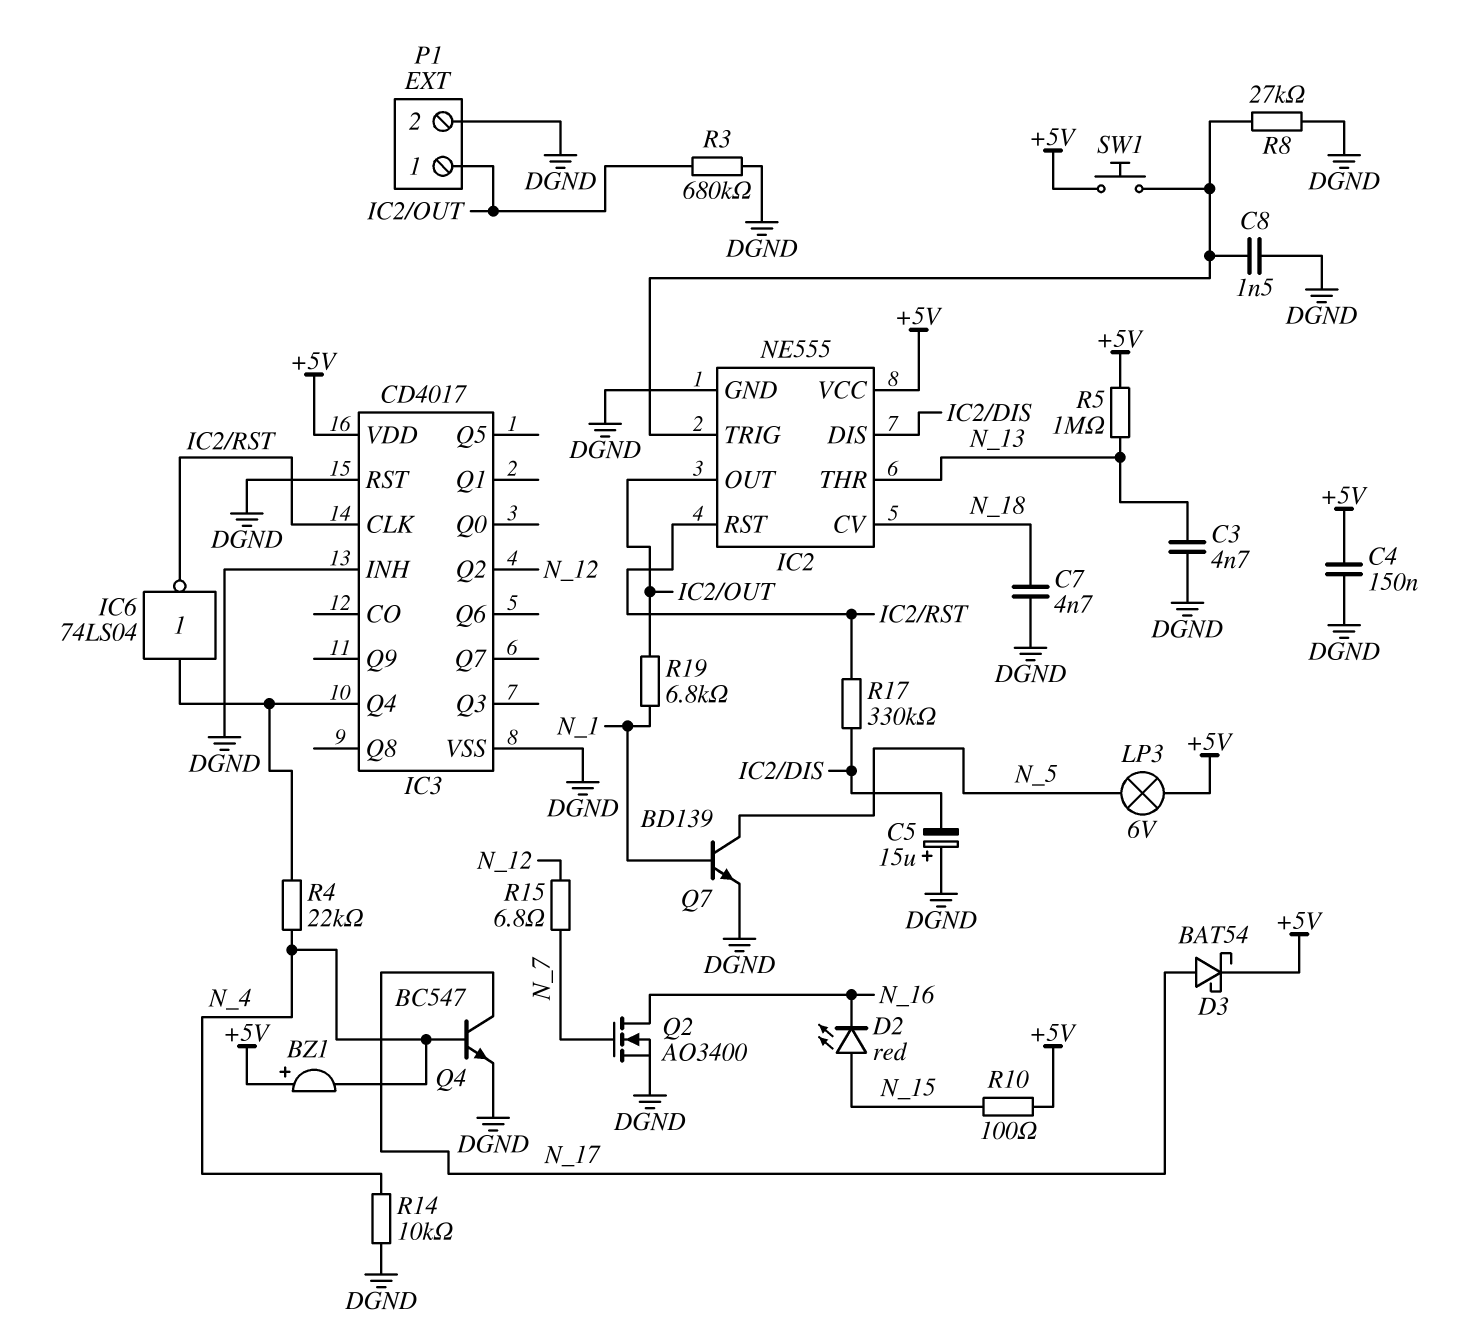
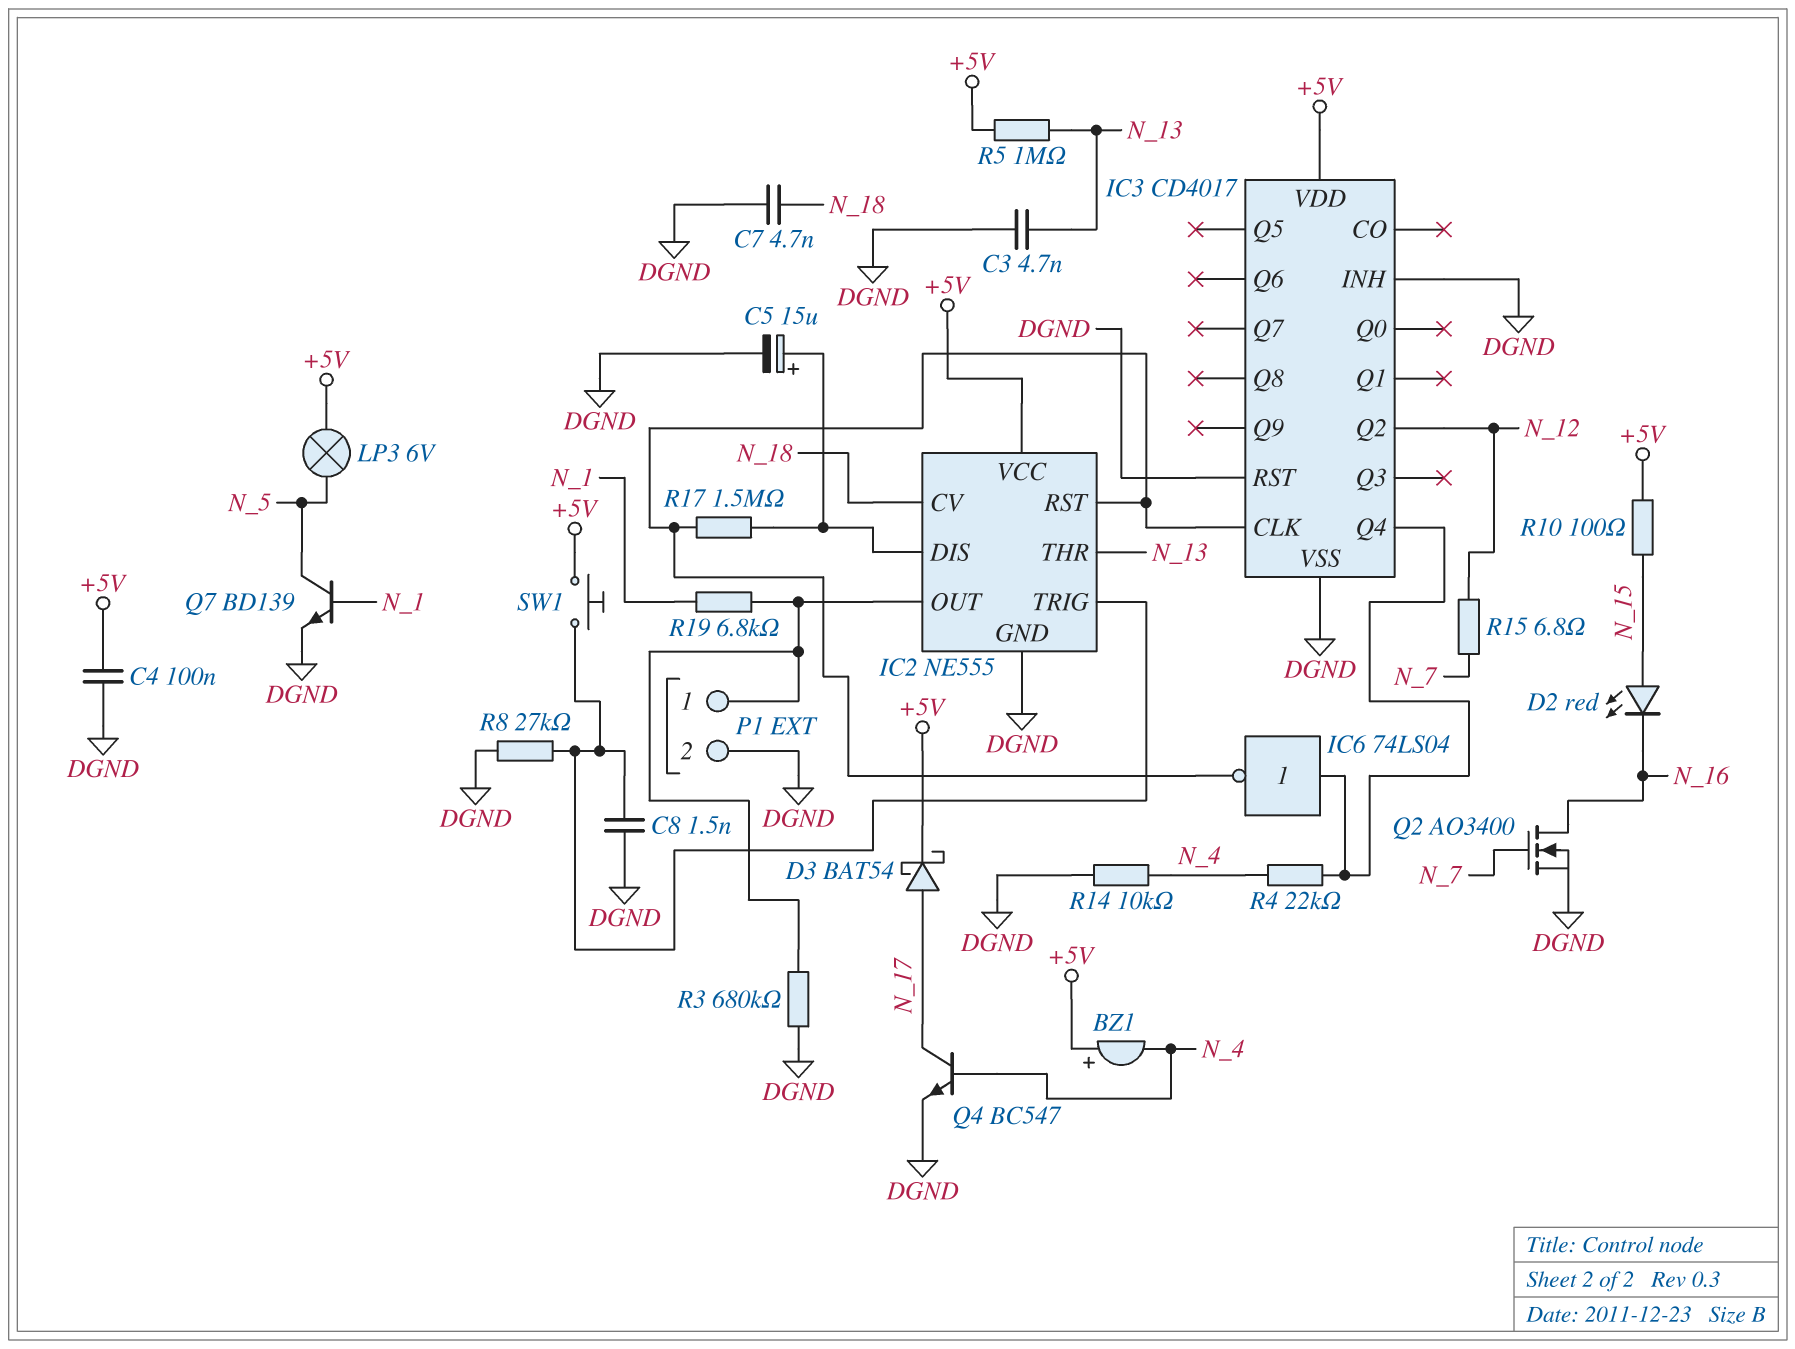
C4: 150nF (+5V, DGND) -> 100nF (+5V, DGND)
C5: 15uF (plus DGND, minus IC2/DIS) -> 15uF (plus IC2/DIS, minus DGND)
R17: 330k (IC2/DIS, IC2/RST) -> 1.5M (IC2/DIS, IC2/RST)

